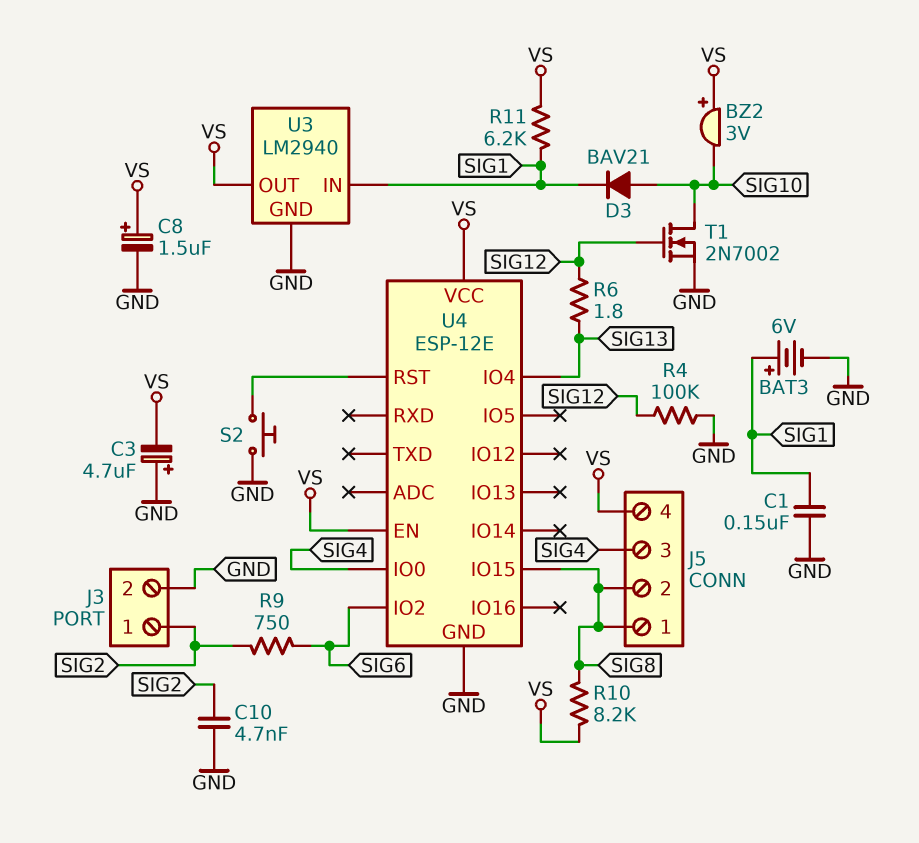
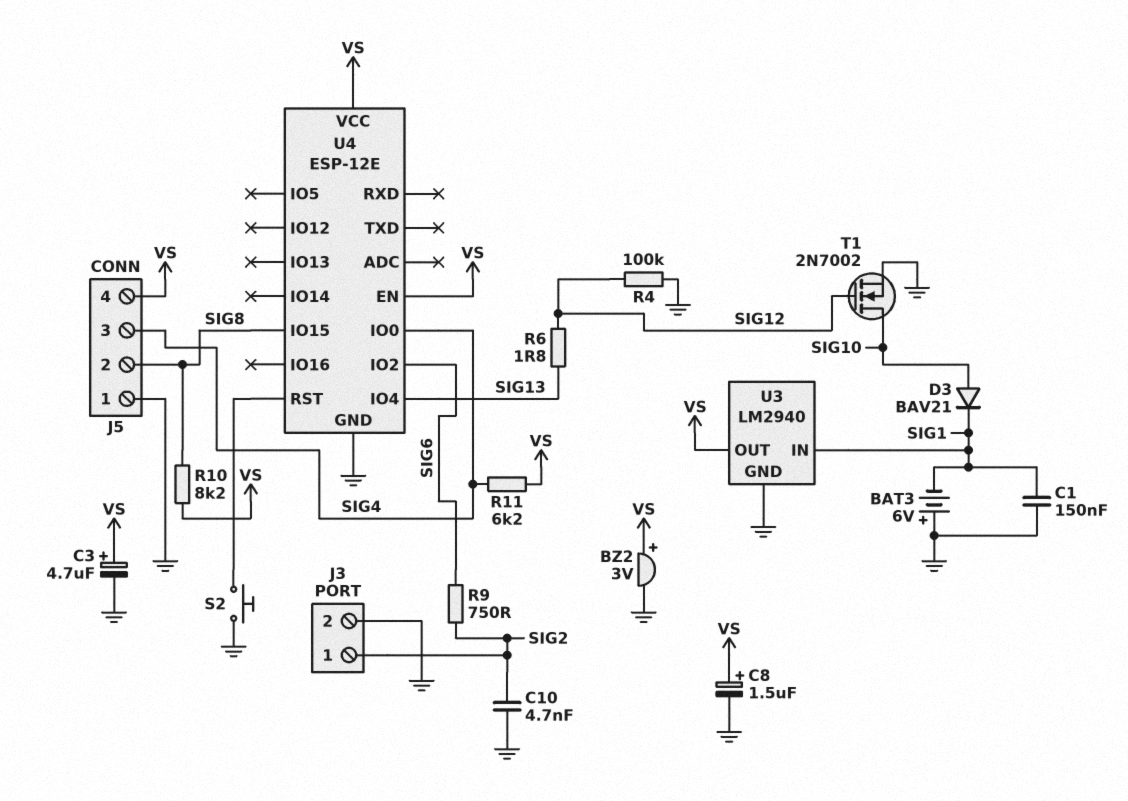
BAT3: 6V (plus SIG1, minus GND) -> 6V (plus GND, minus SIG1)
BZ2: buzzer 3V (plus VS, minus SIG10) -> buzzer 3V (plus VS, minus GND)
C3: 4.7uF (plus GND, minus VS) -> 4.7uF (plus VS, minus GND)
J5 pin 1: SIG8 -> GND
R11: 6.2k (SIG1, VS) -> 6.2k (SIG4, VS)

